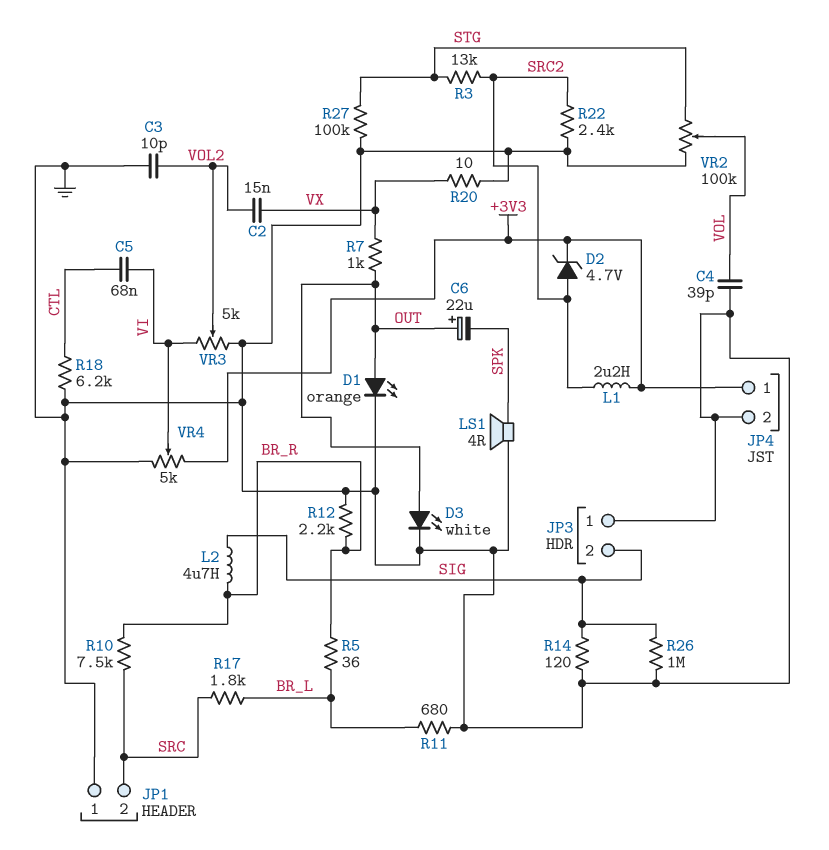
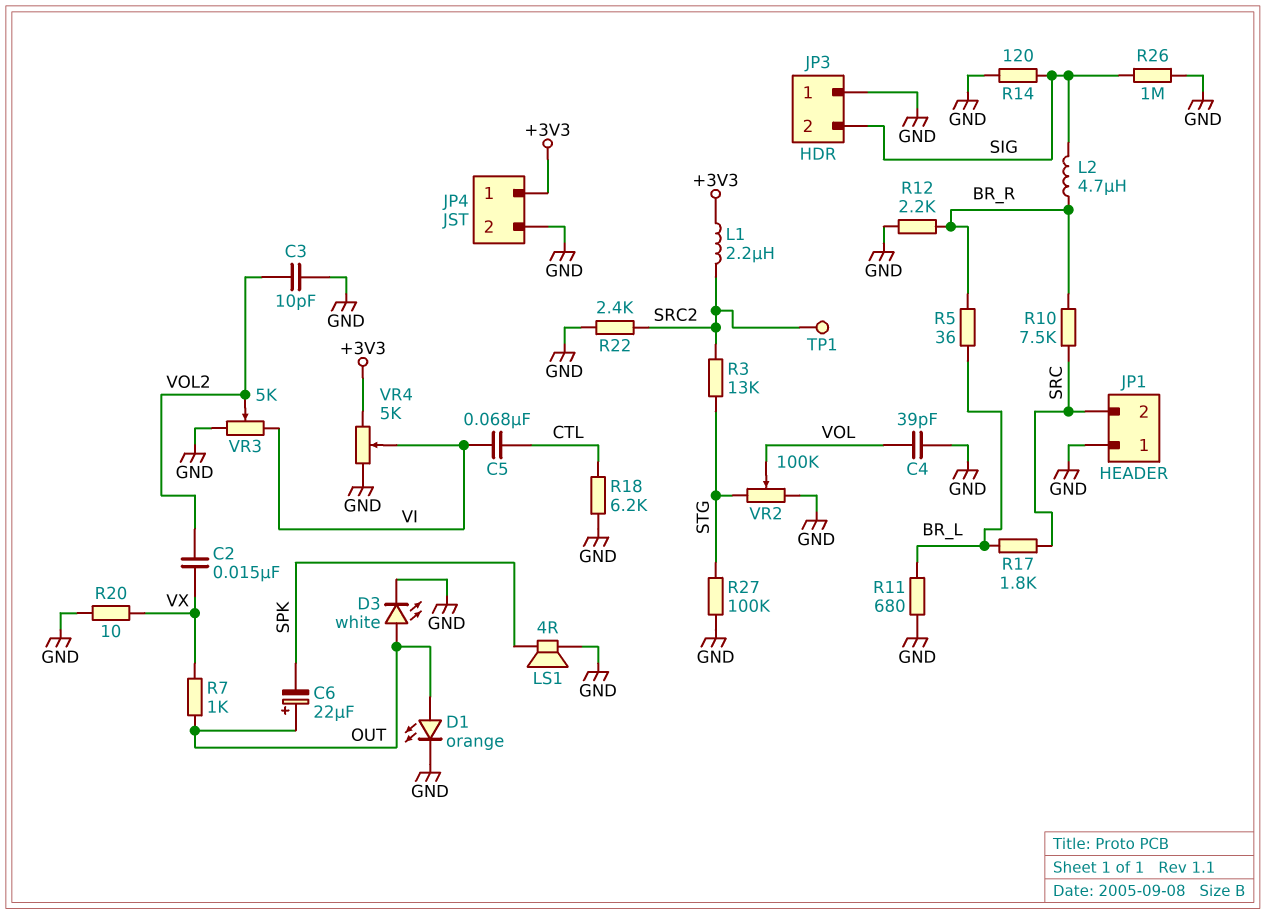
D2: zener 4.7V (A SRC2, K +3V3) -> none
TP1: none -> test point (SRC2)

